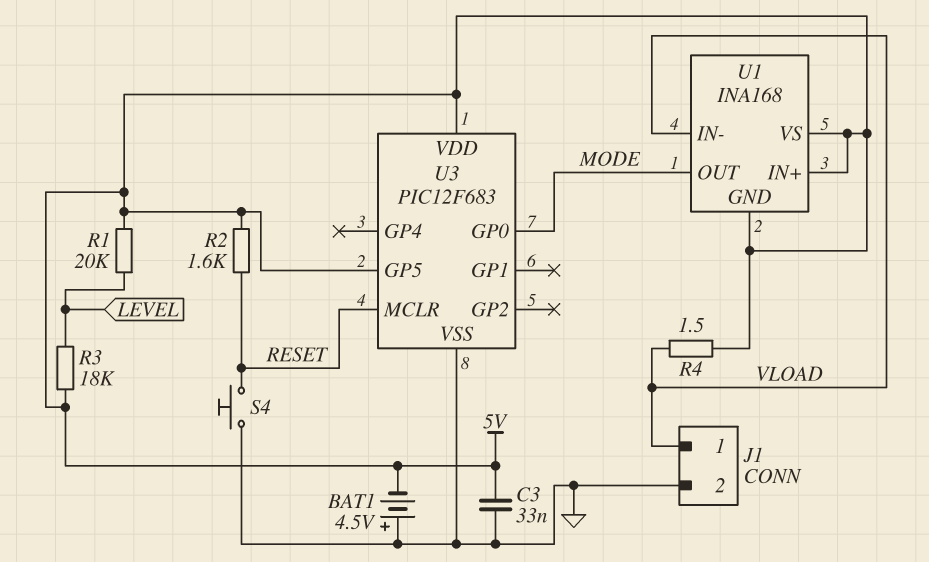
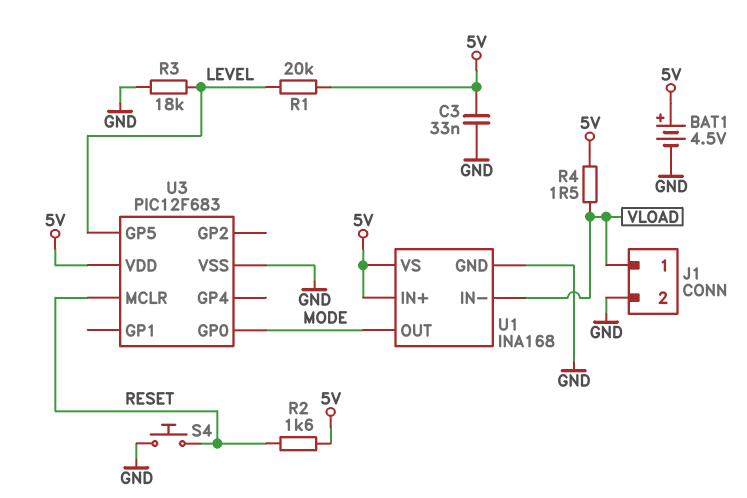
BAT1: 4.5V (plus GND, minus 5V) -> 4.5V (plus 5V, minus GND)
R3: 18k (5V, LEVEL) -> 18k (GND, LEVEL)
U1 pin GND: 5V -> GND
U3 pin GP5: 5V -> LEVEL

